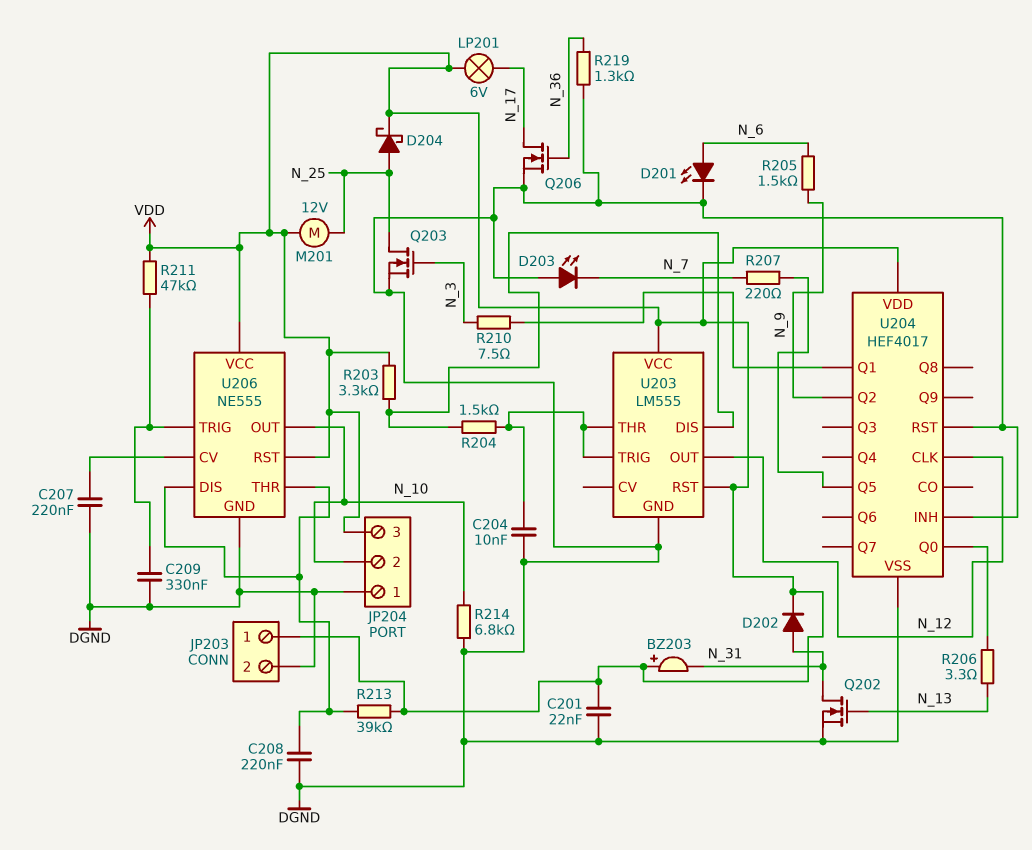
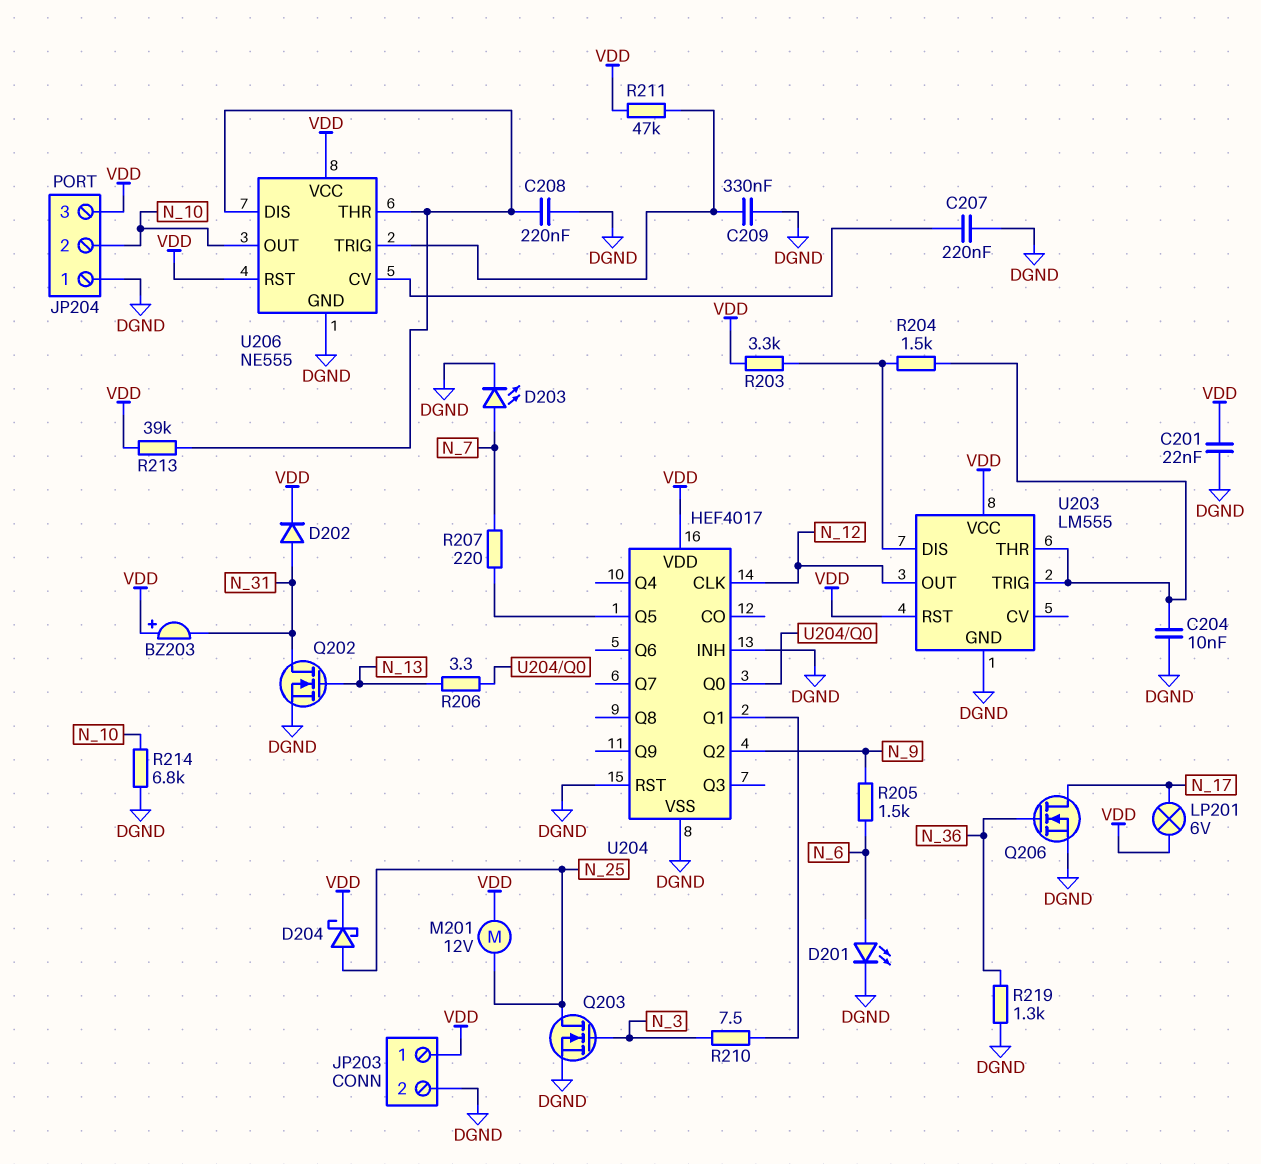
D203: LED (A DGND, K N_7) -> LED (A N_7, K DGND)

